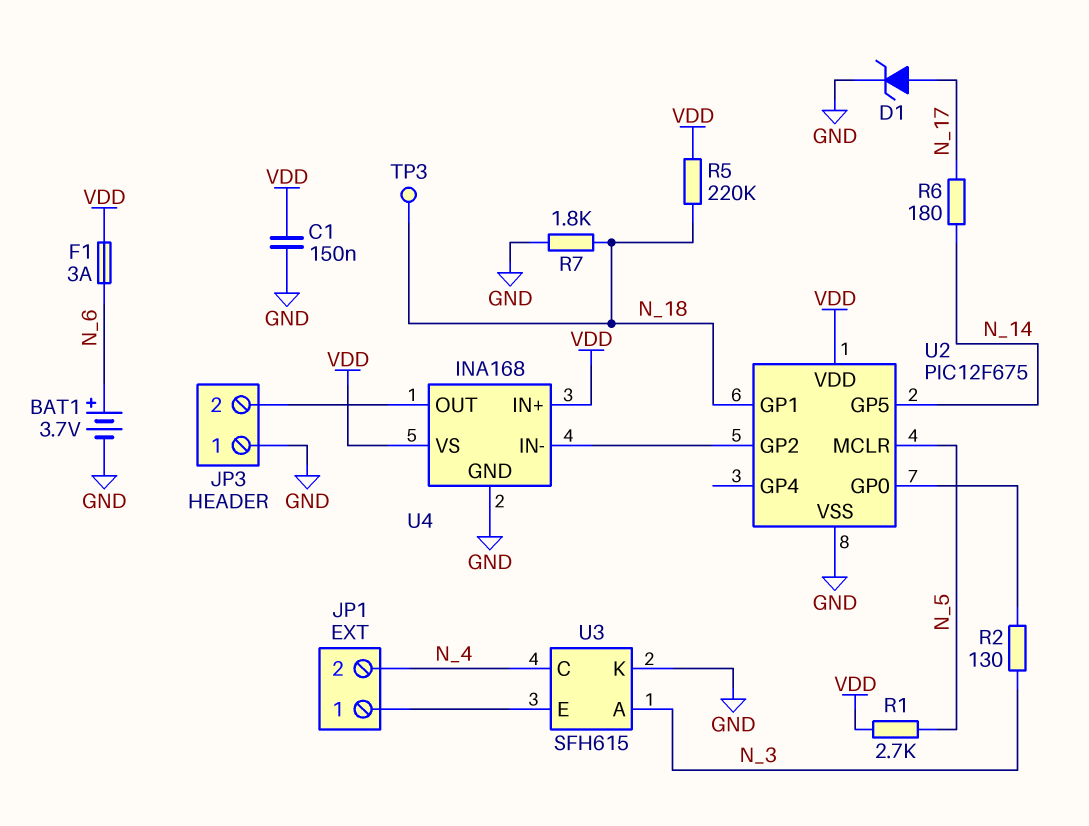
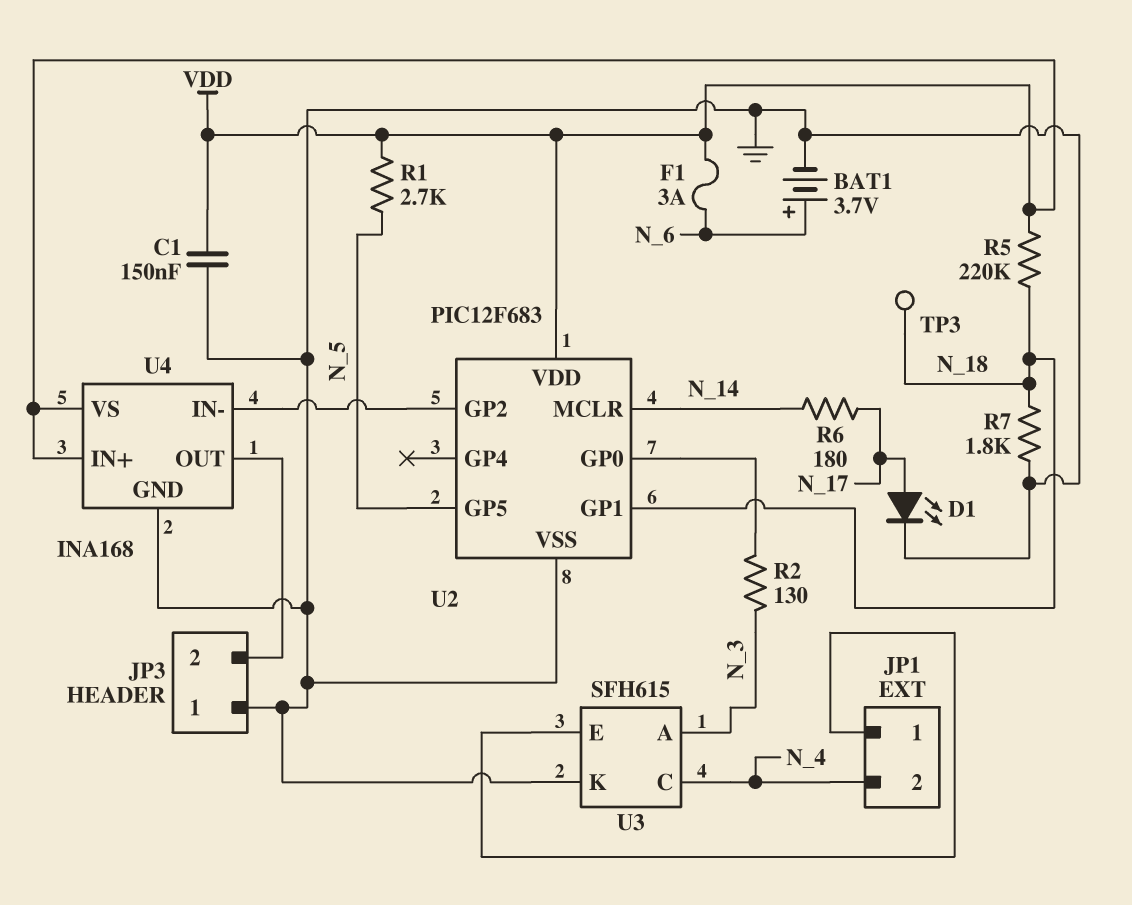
D1: zener (A N_17, K GND) -> LED (A N_17, K GND)
U2: PIC12F675 -> PIC12F683
U2 pin GP5: N_14 -> N_5
U2 pin MCLR: N_5 -> N_14

